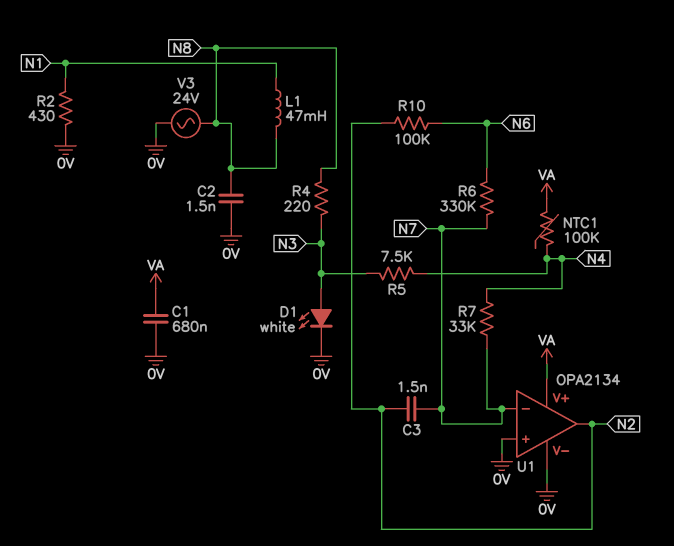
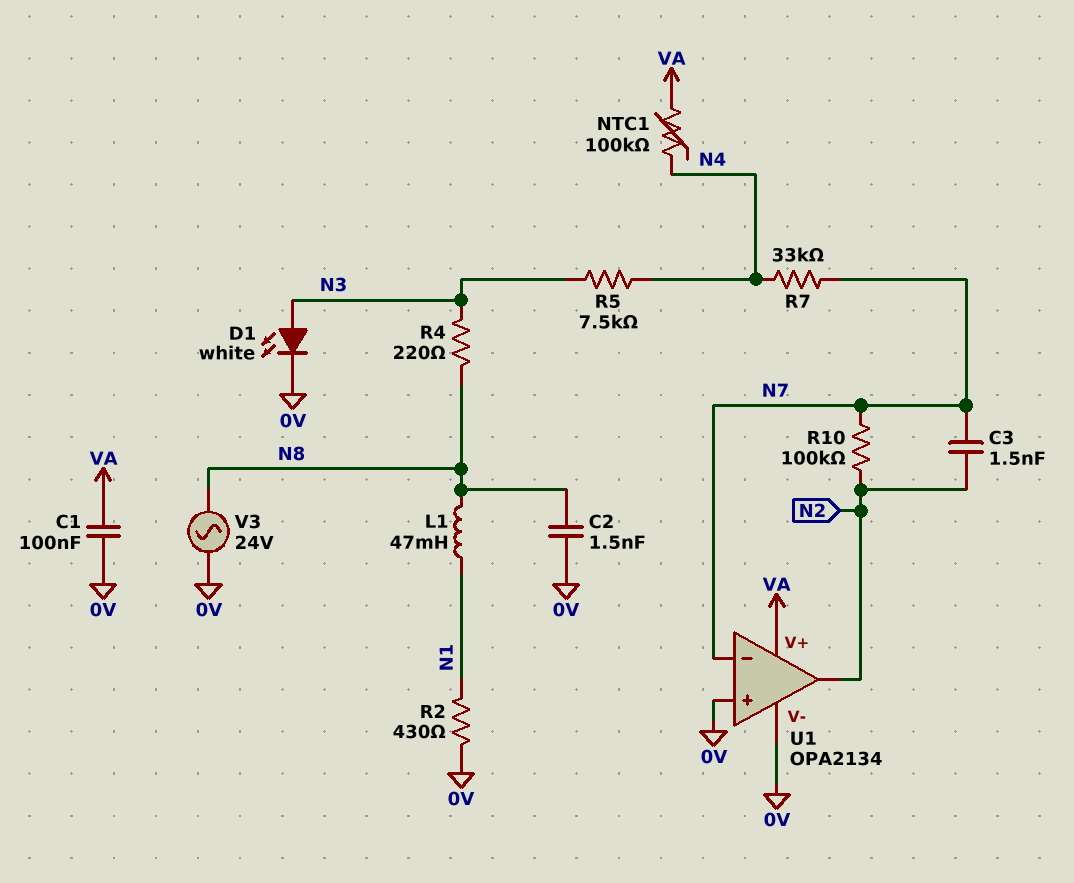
C1: 680nF (0V, VA) -> 100nF (0V, VA)
R6: 330k (N6, N7) -> none
R10: 100k (N2, N6) -> 100k (N2, N7)

